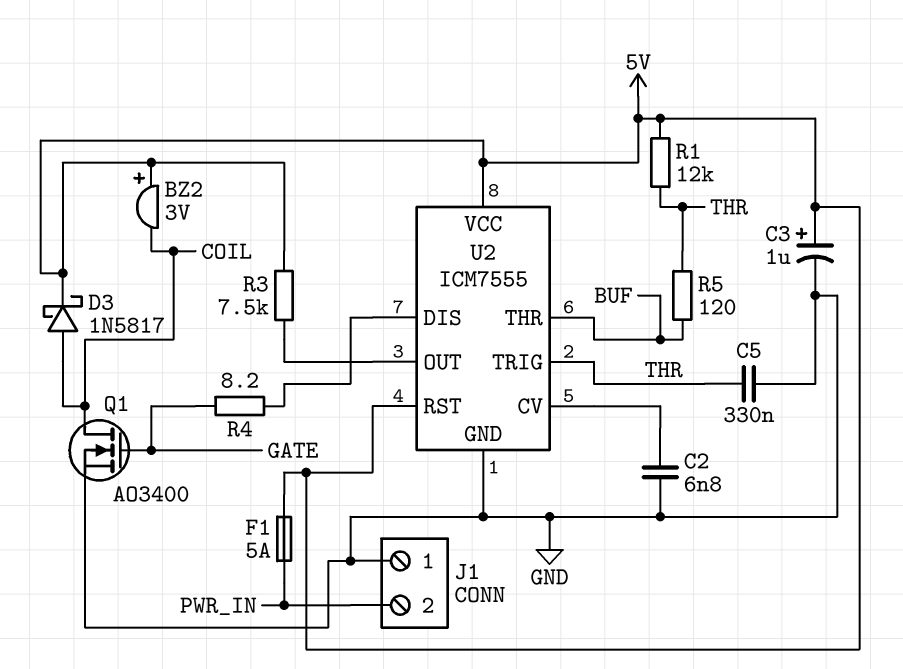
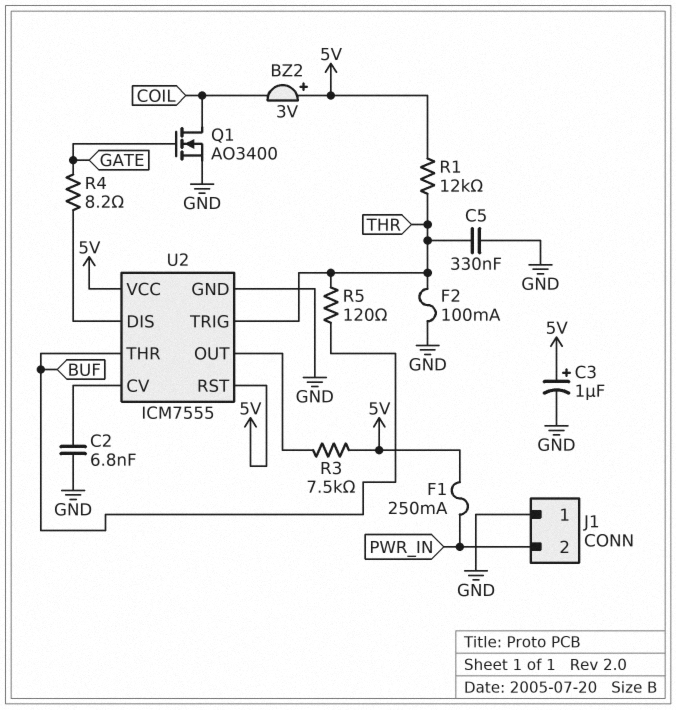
D3: schottky 1N5817 (A COIL, K 5V) -> none
F1: 5A (5V, PWR_IN) -> 250mA (5V, PWR_IN)
F2: none -> 100mA (GND, THR)

